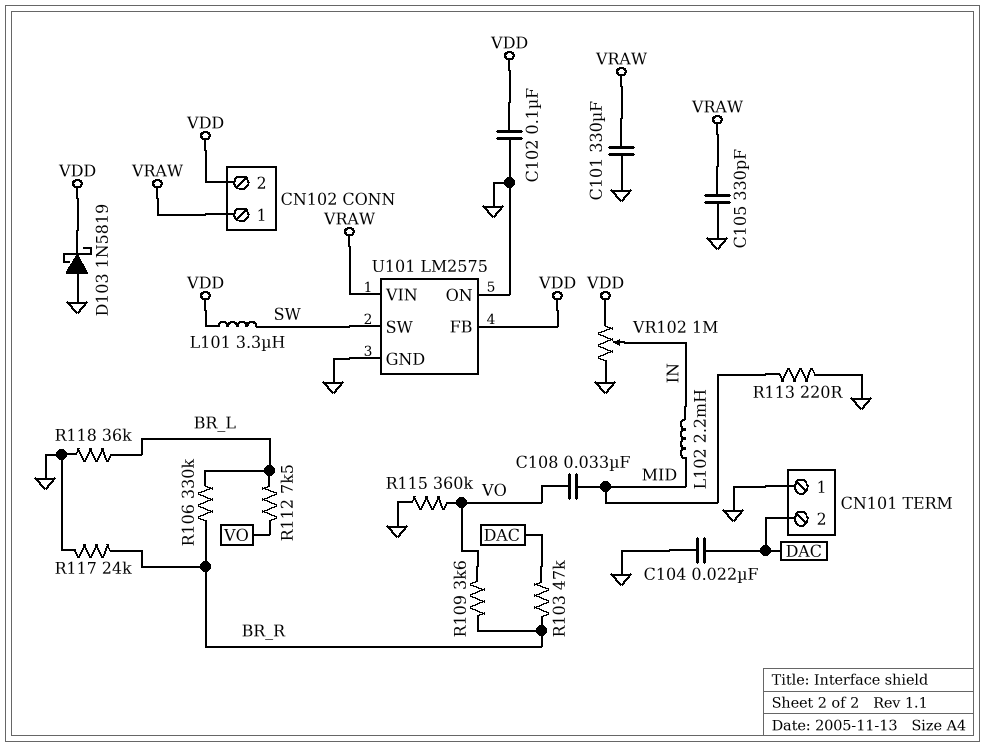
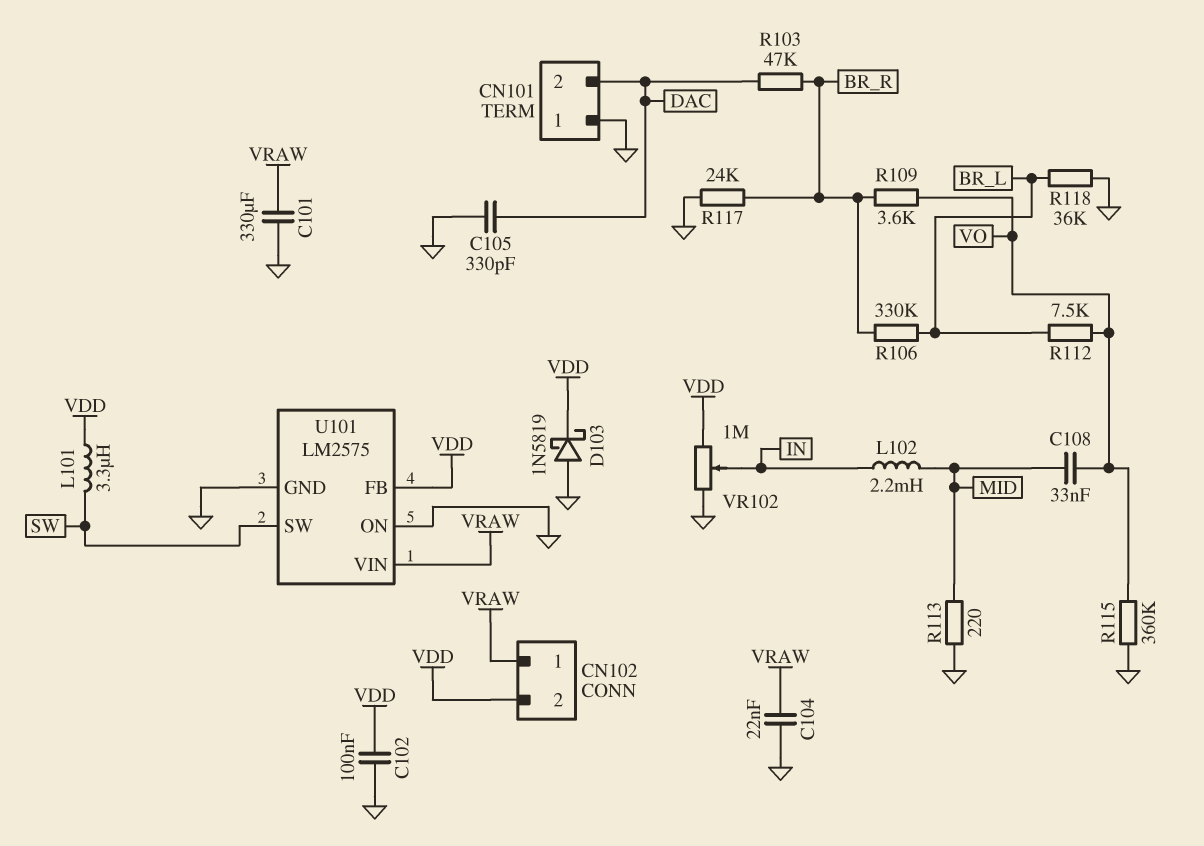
C104: 22nF (DAC, GND) -> 22nF (GND, VRAW)
C105: 330pF (GND, VRAW) -> 330pF (DAC, GND)

